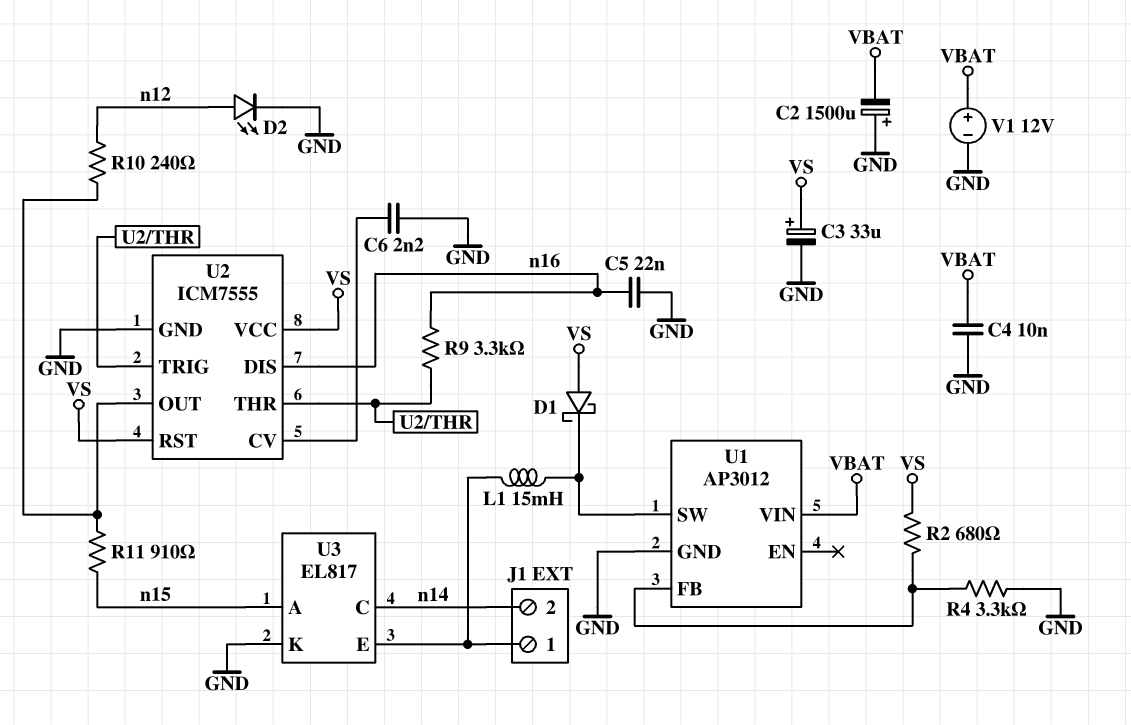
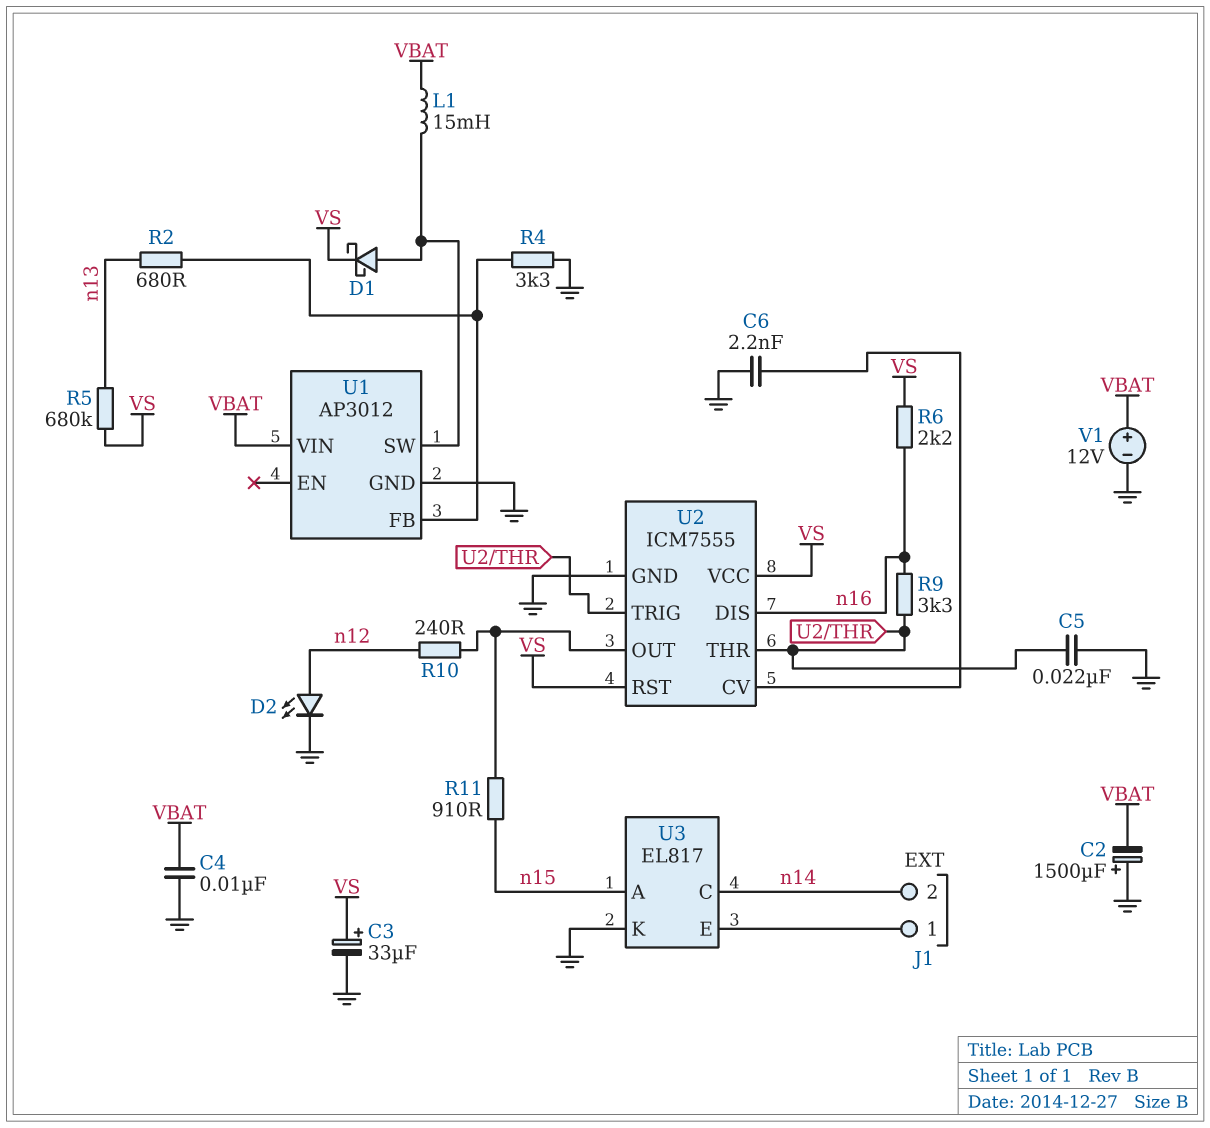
C5: 22nF (GND, n16) -> 22nF (GND, U2/THR)
D1: schottky (A VS, K U1/SW) -> schottky (A U1/SW, K VS)
L1: 15mH (J1/1, U1/SW) -> 15mH (U1/SW, VBAT)
R2: 680 (U1/FB, VS) -> 680 (U1/FB, n13)
R5: none -> 680k (VS, n13)
R6: none -> 2.2k (VS, n16)

